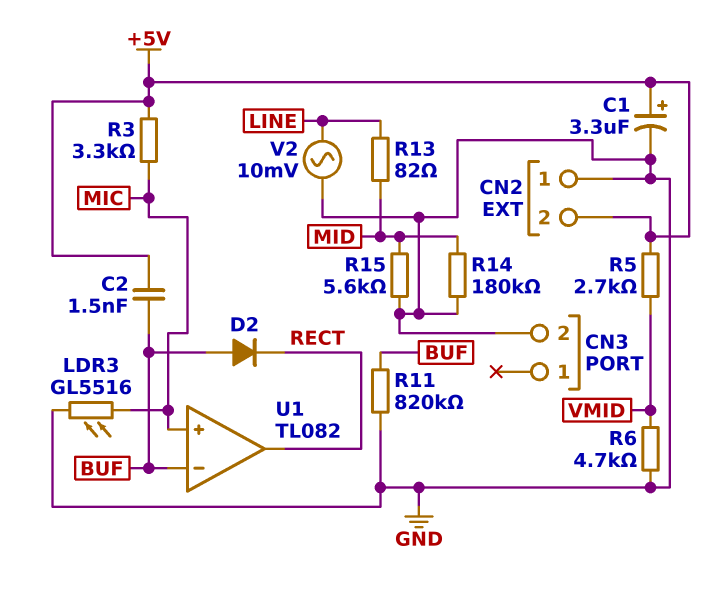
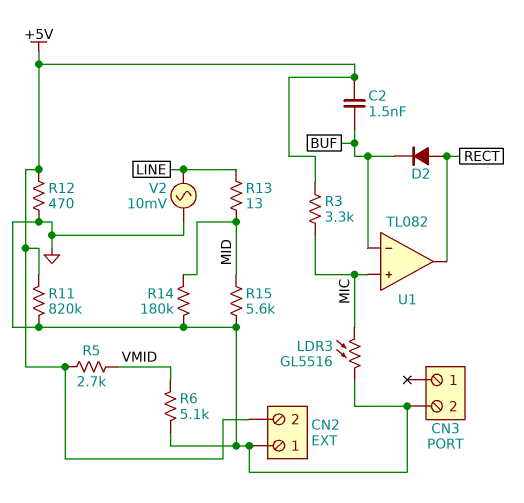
C1: 3.3uF (plus +5V, minus GND) -> none
D2: diode (A BUF, K RECT) -> diode (A RECT, K BUF)
R6: 4.7k (GND, VMID) -> 5.1k (GND, VMID)
R11: 820k (BUF, GND) -> 820k (+5V, GND)
R12: none -> 470 (+5V, GND)
R13: 82 (LINE, MID) -> 13 (LINE, MID)

